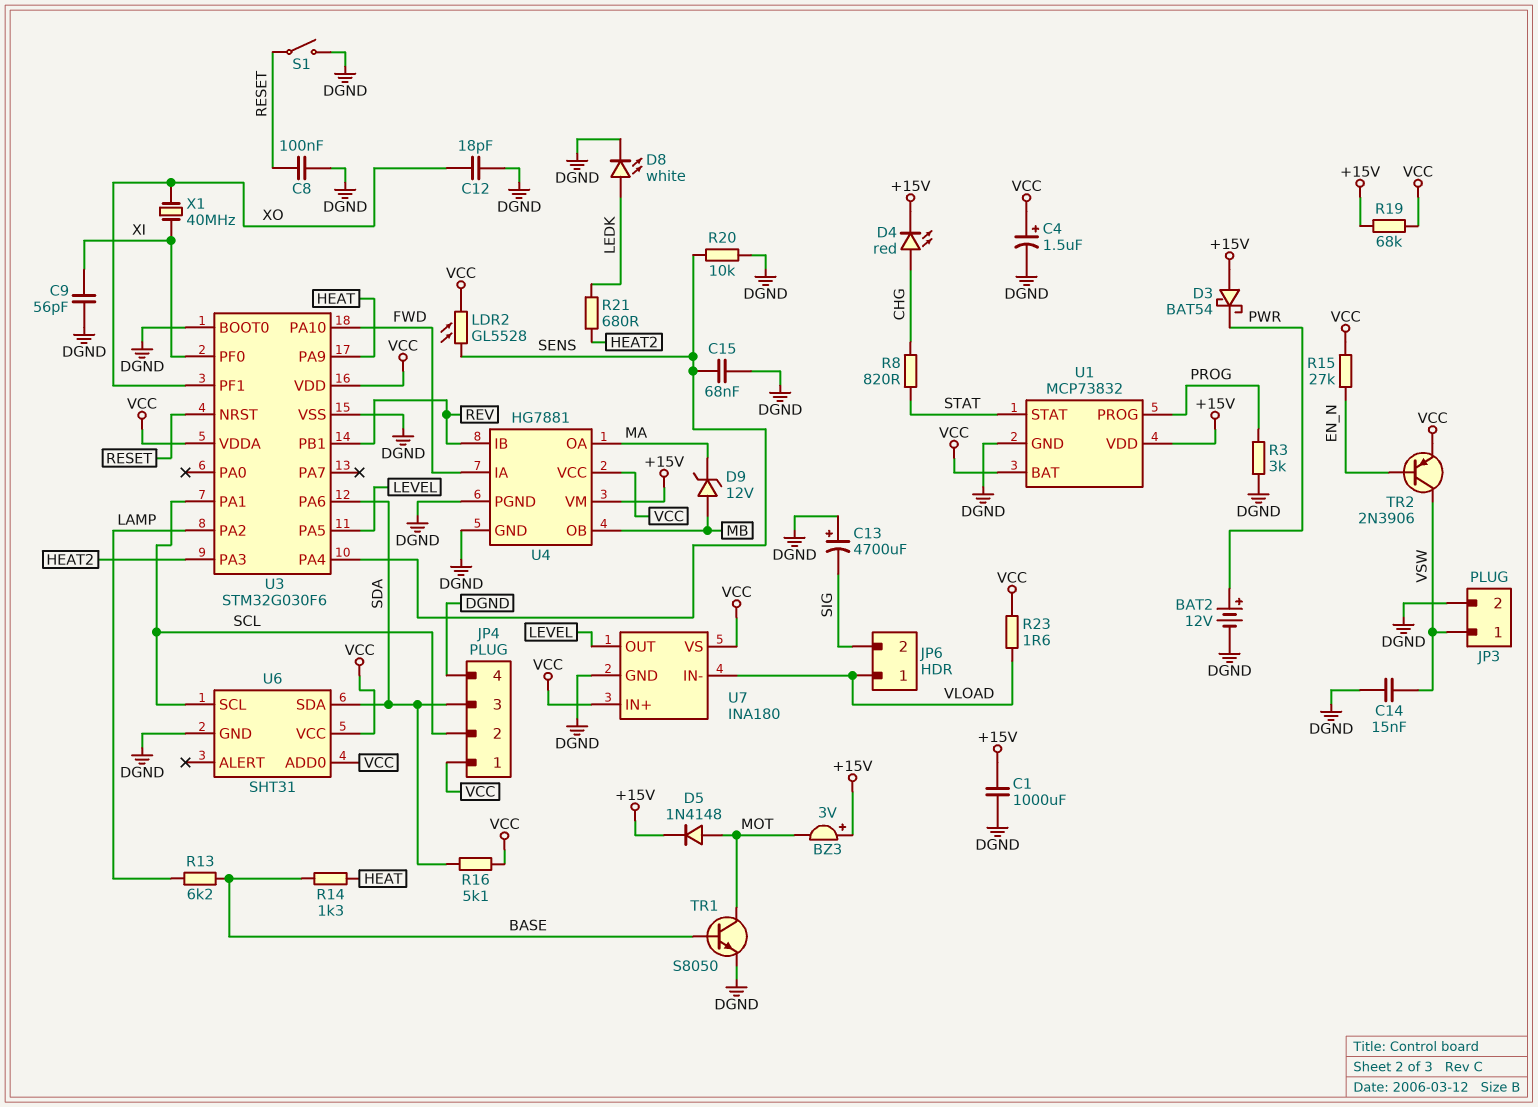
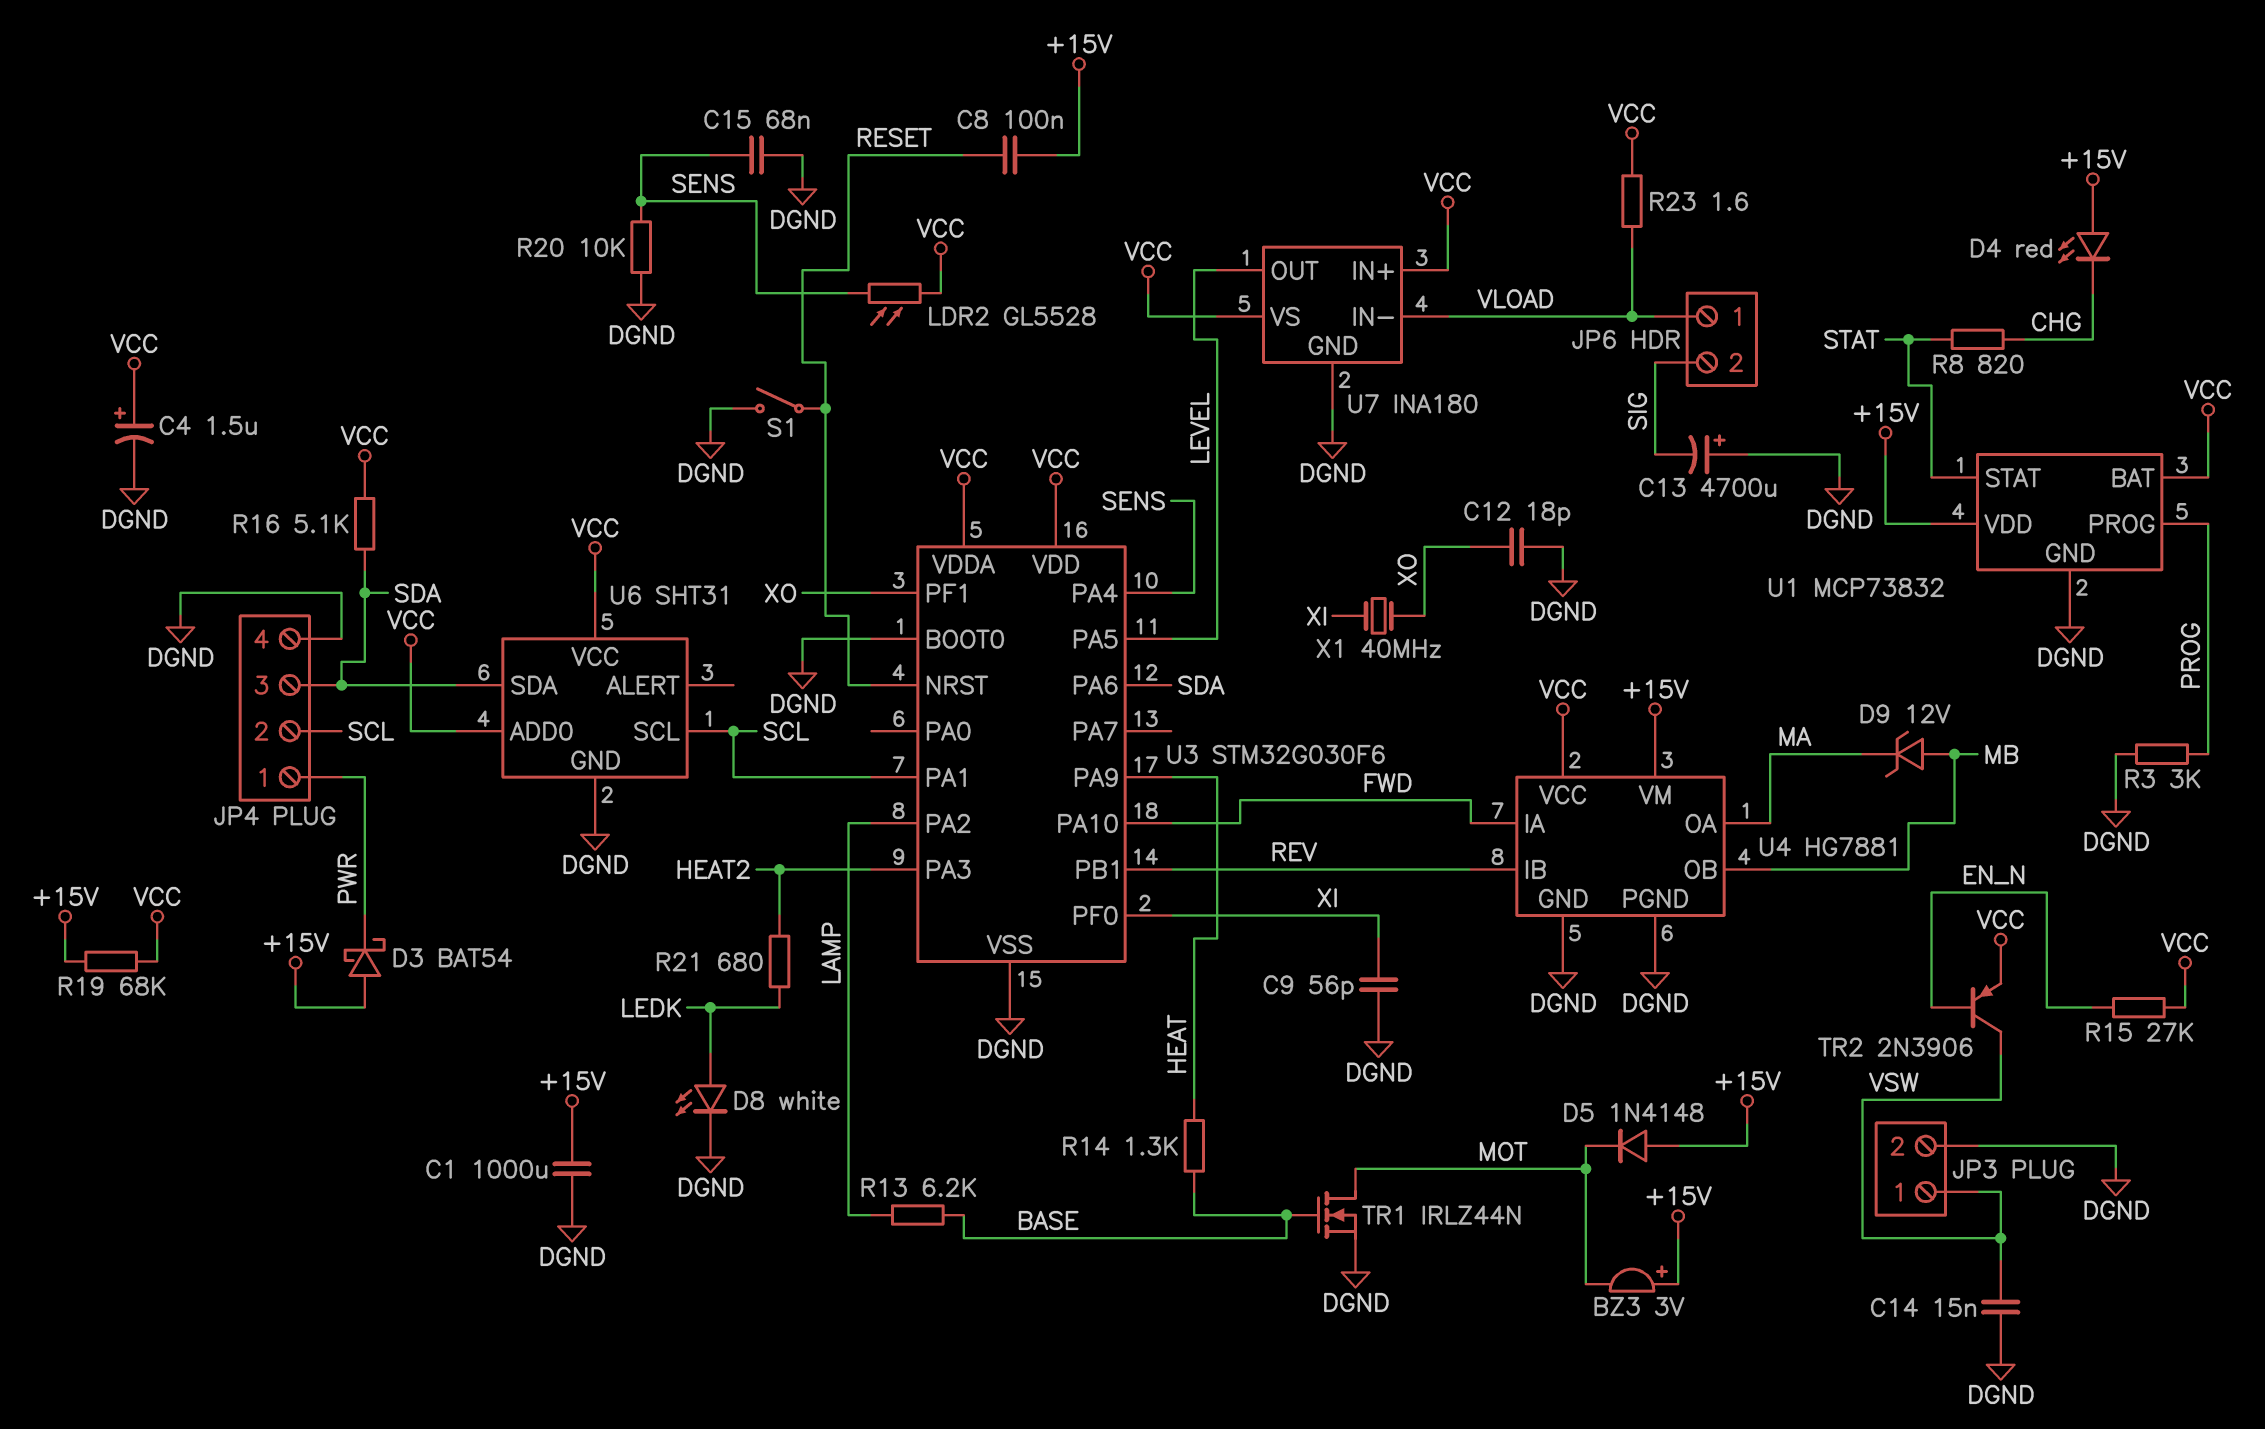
BAT2: 12V (plus PWR, minus DGND) -> none
C8: 100nF (DGND, RESET) -> 100nF (+15V, RESET)
D4: LED red (A CHG, K +15V) -> LED red (A +15V, K CHG)
D5: diode 1N4148 (A MOT, K +15V) -> diode 1N4148 (A +15V, K MOT)
JP4 pin 1: VCC -> PWR
TR1: NPN S8050 (B BASE, C MOT, E DGND) -> NMOS IRLZ44N (G BASE, D MOT, S DGND)

